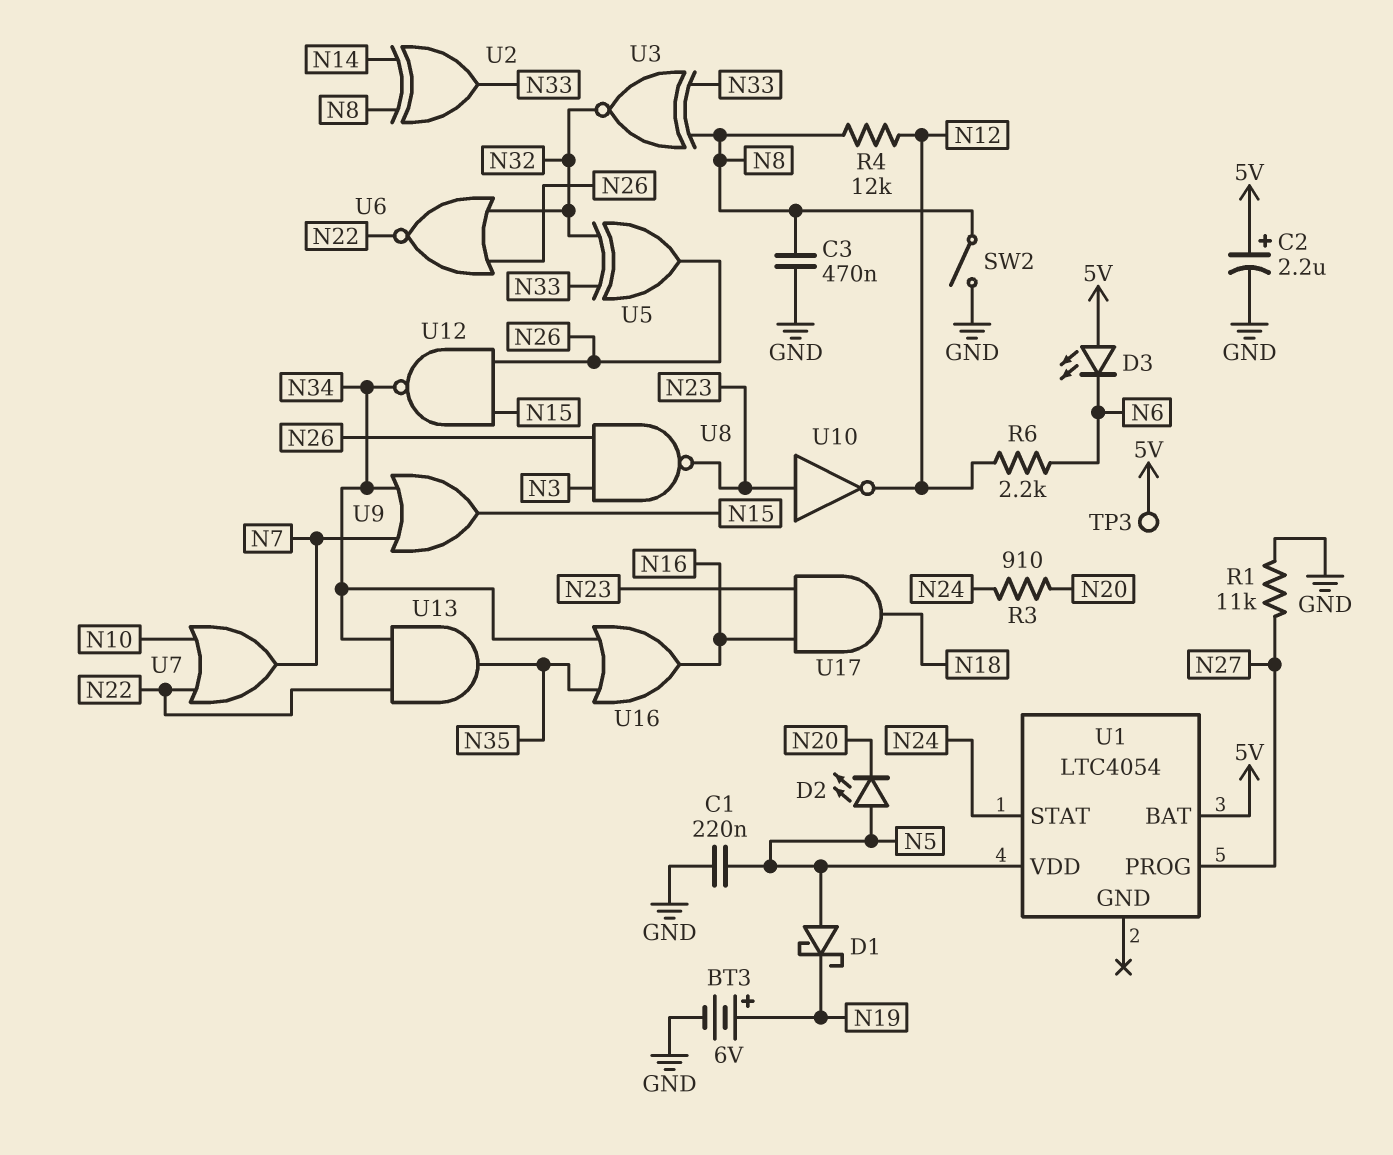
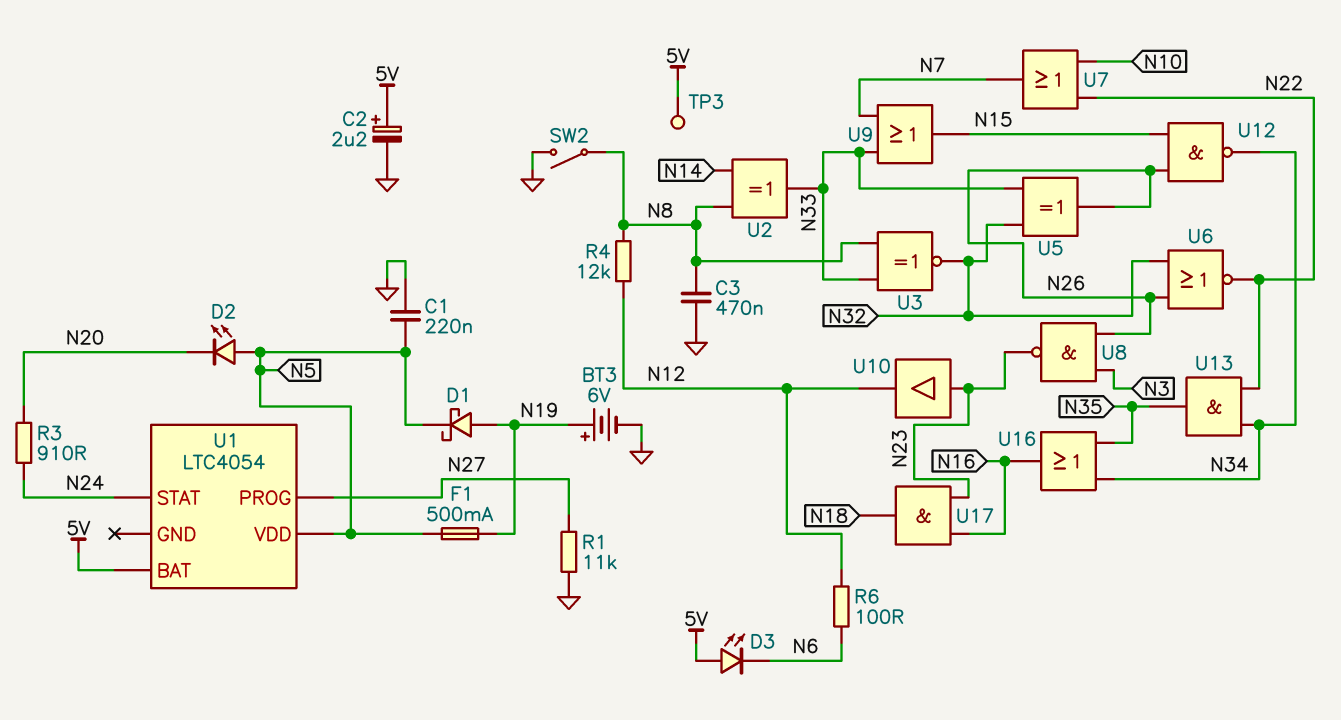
D1: schottky (A N5, K N19) -> schottky (A N19, K N5)
F1: none -> 500mA (N5, N19)
R6: 2.2k (N6, N12) -> 100 (N6, N12)
U9: OR (in N7, in N34, out N15) -> OR (in N7, in N33, out N15)
U10: NOT (in N23, out N12) -> buffer (in N23, out N12)

